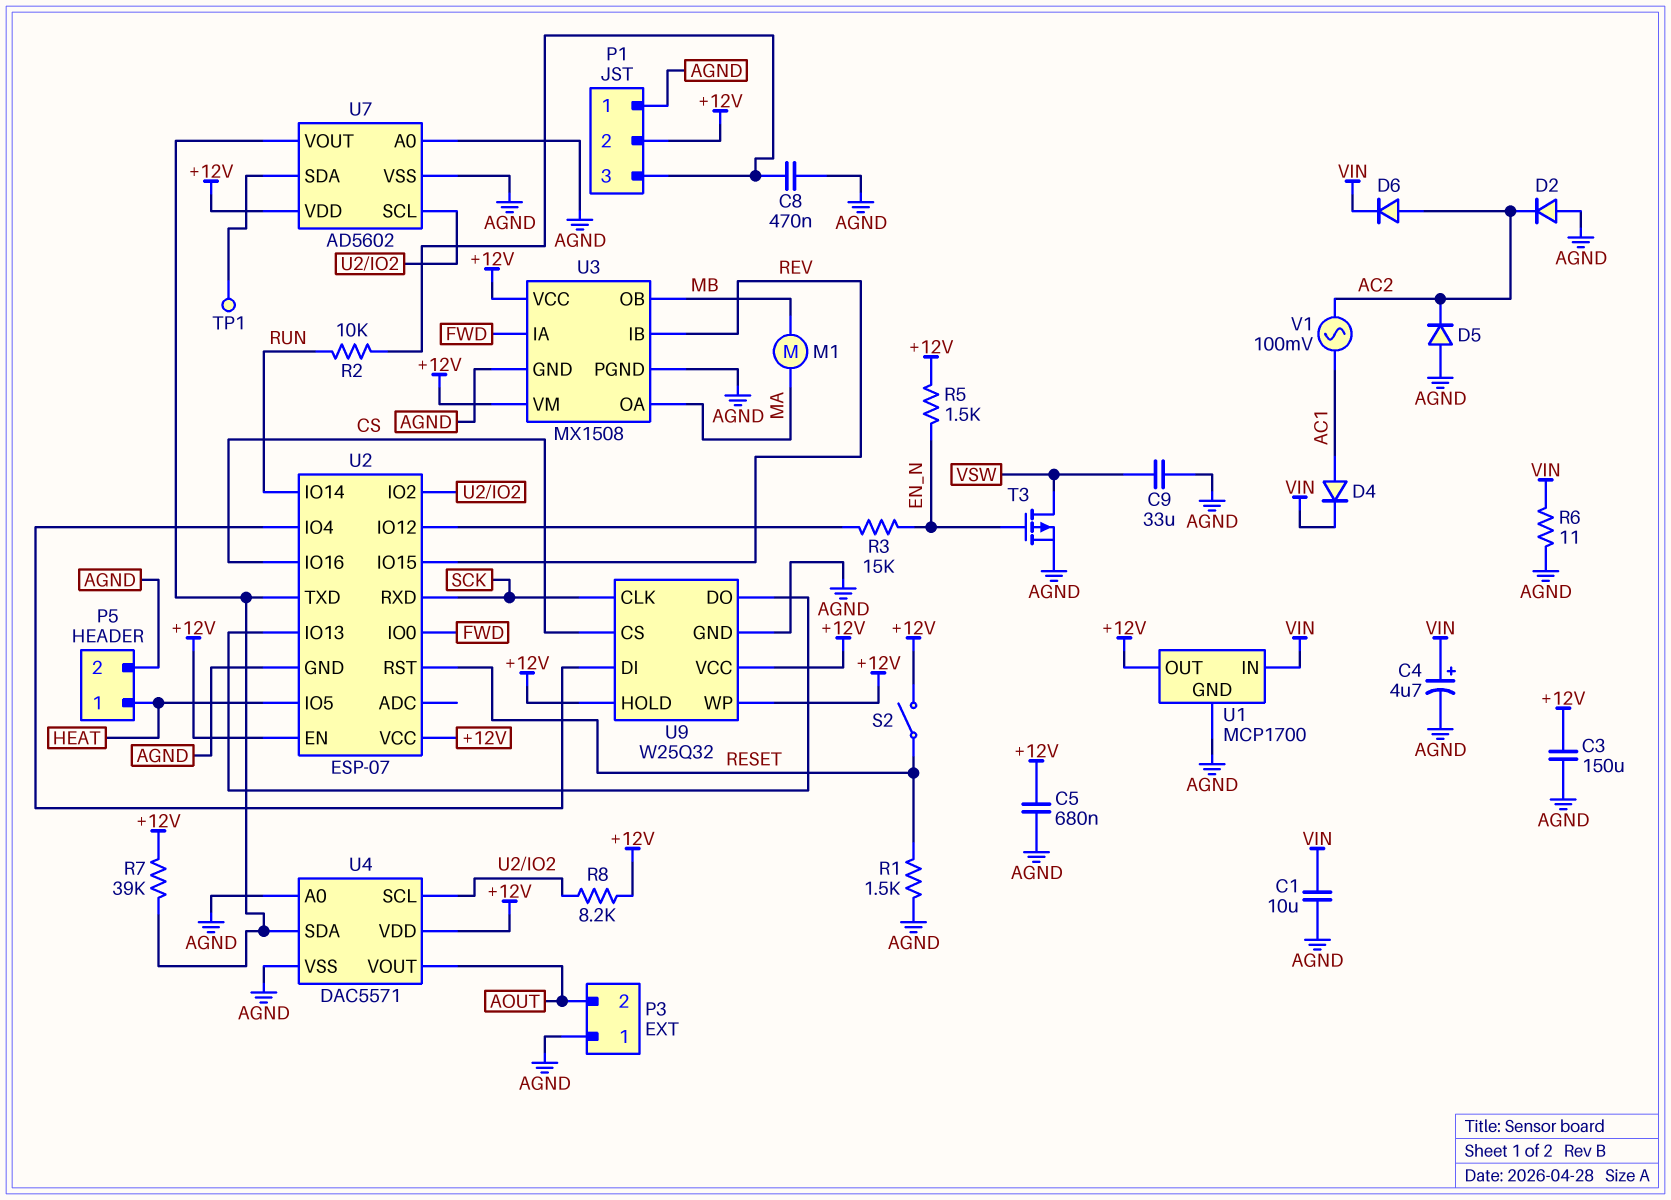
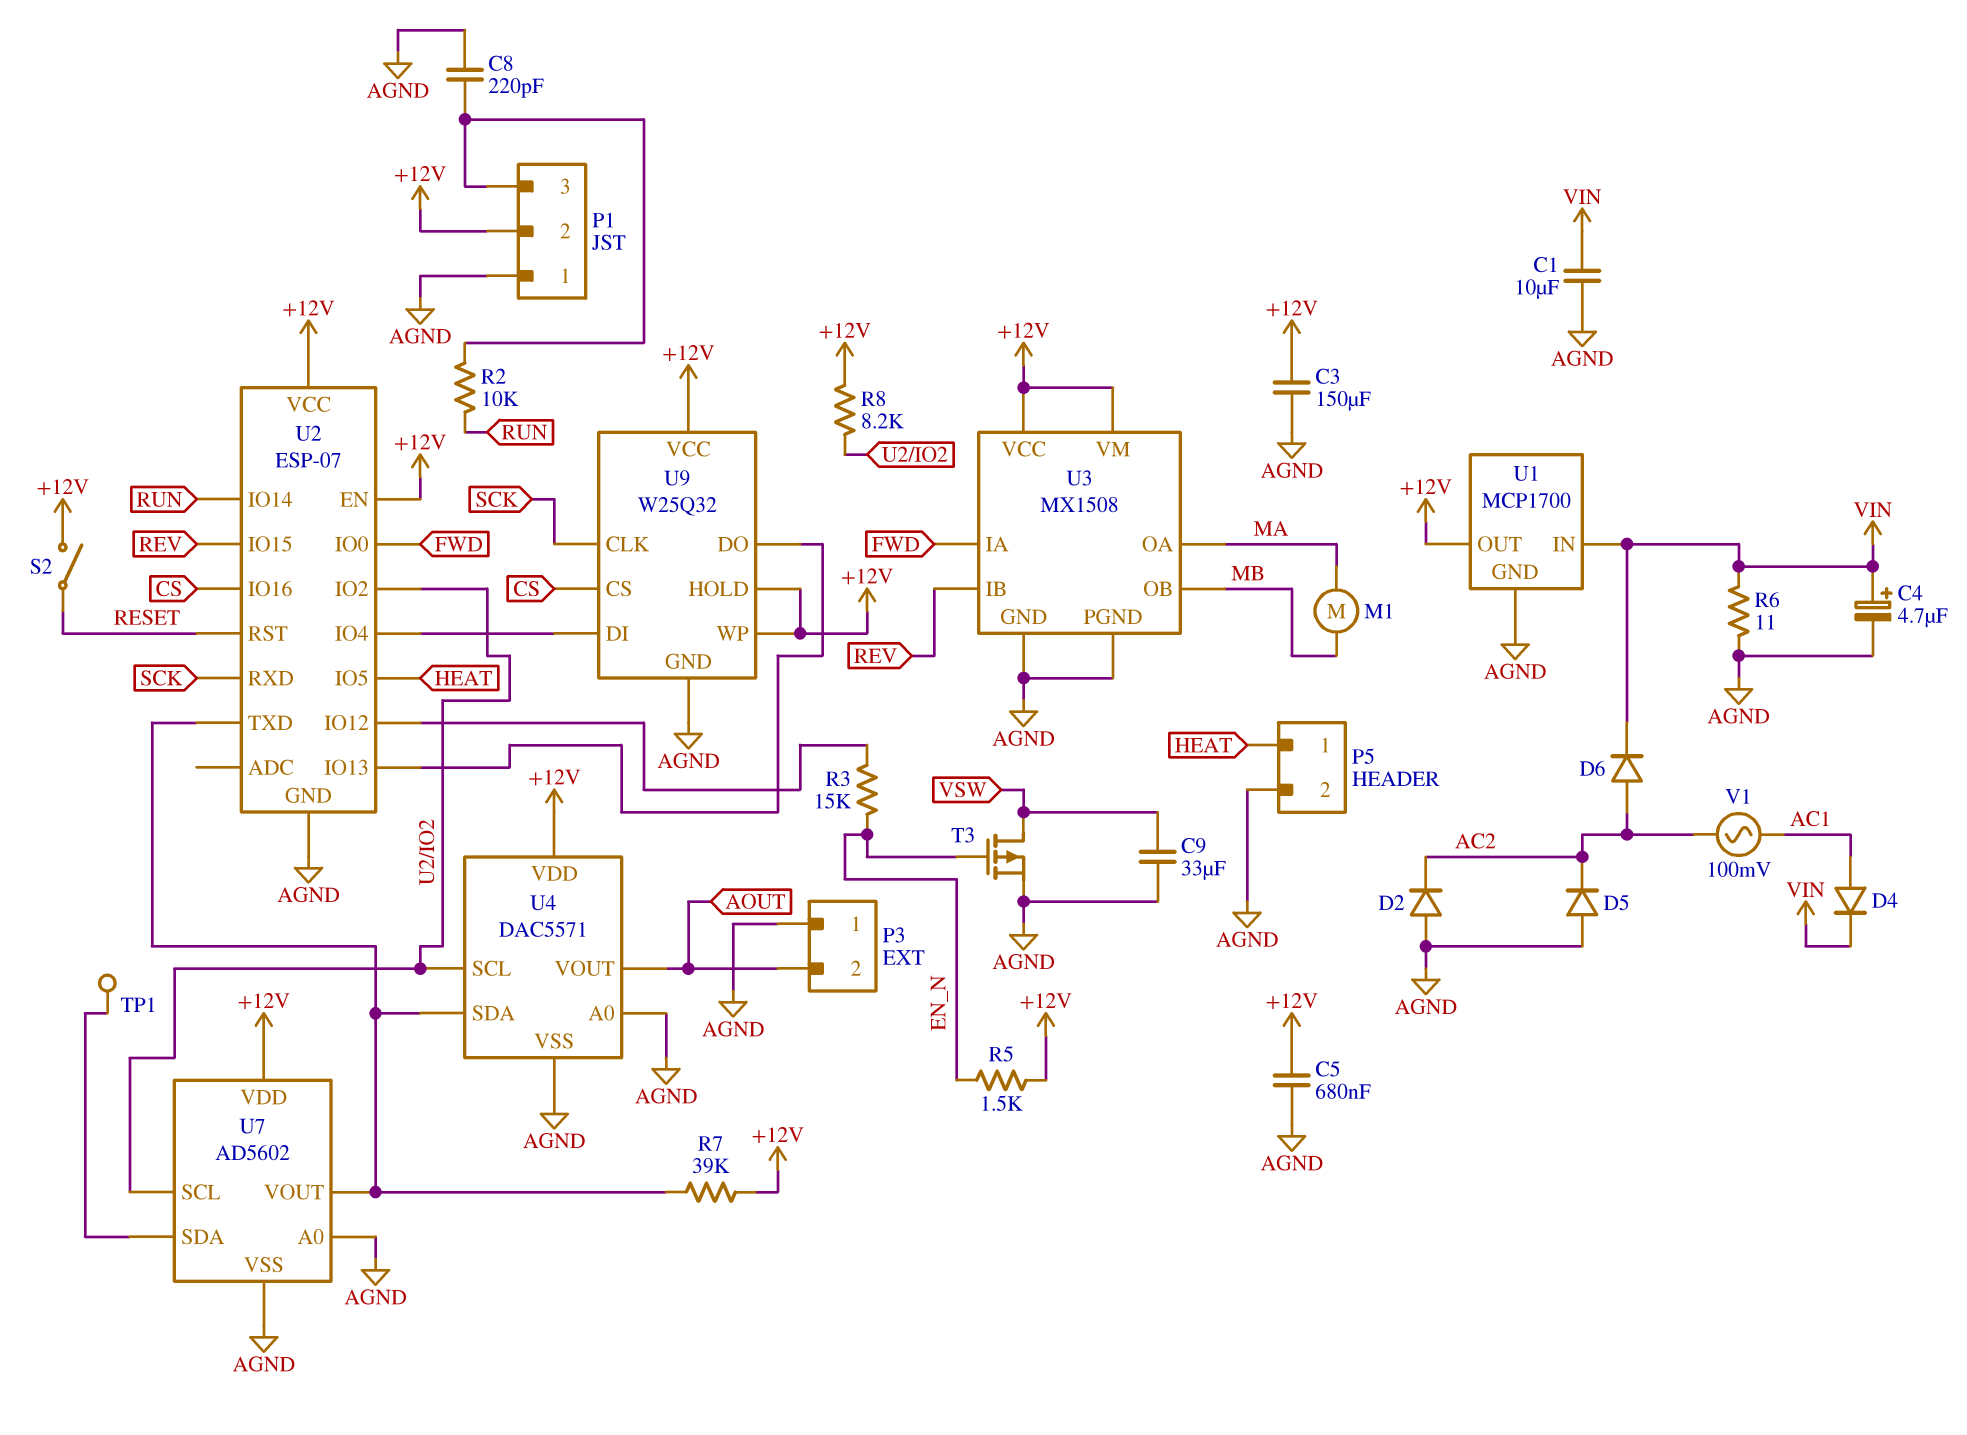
C8: 470nF (AGND, P1/3) -> 220pF (AGND, P1/3)
R1: 1.5k (AGND, RESET) -> none

